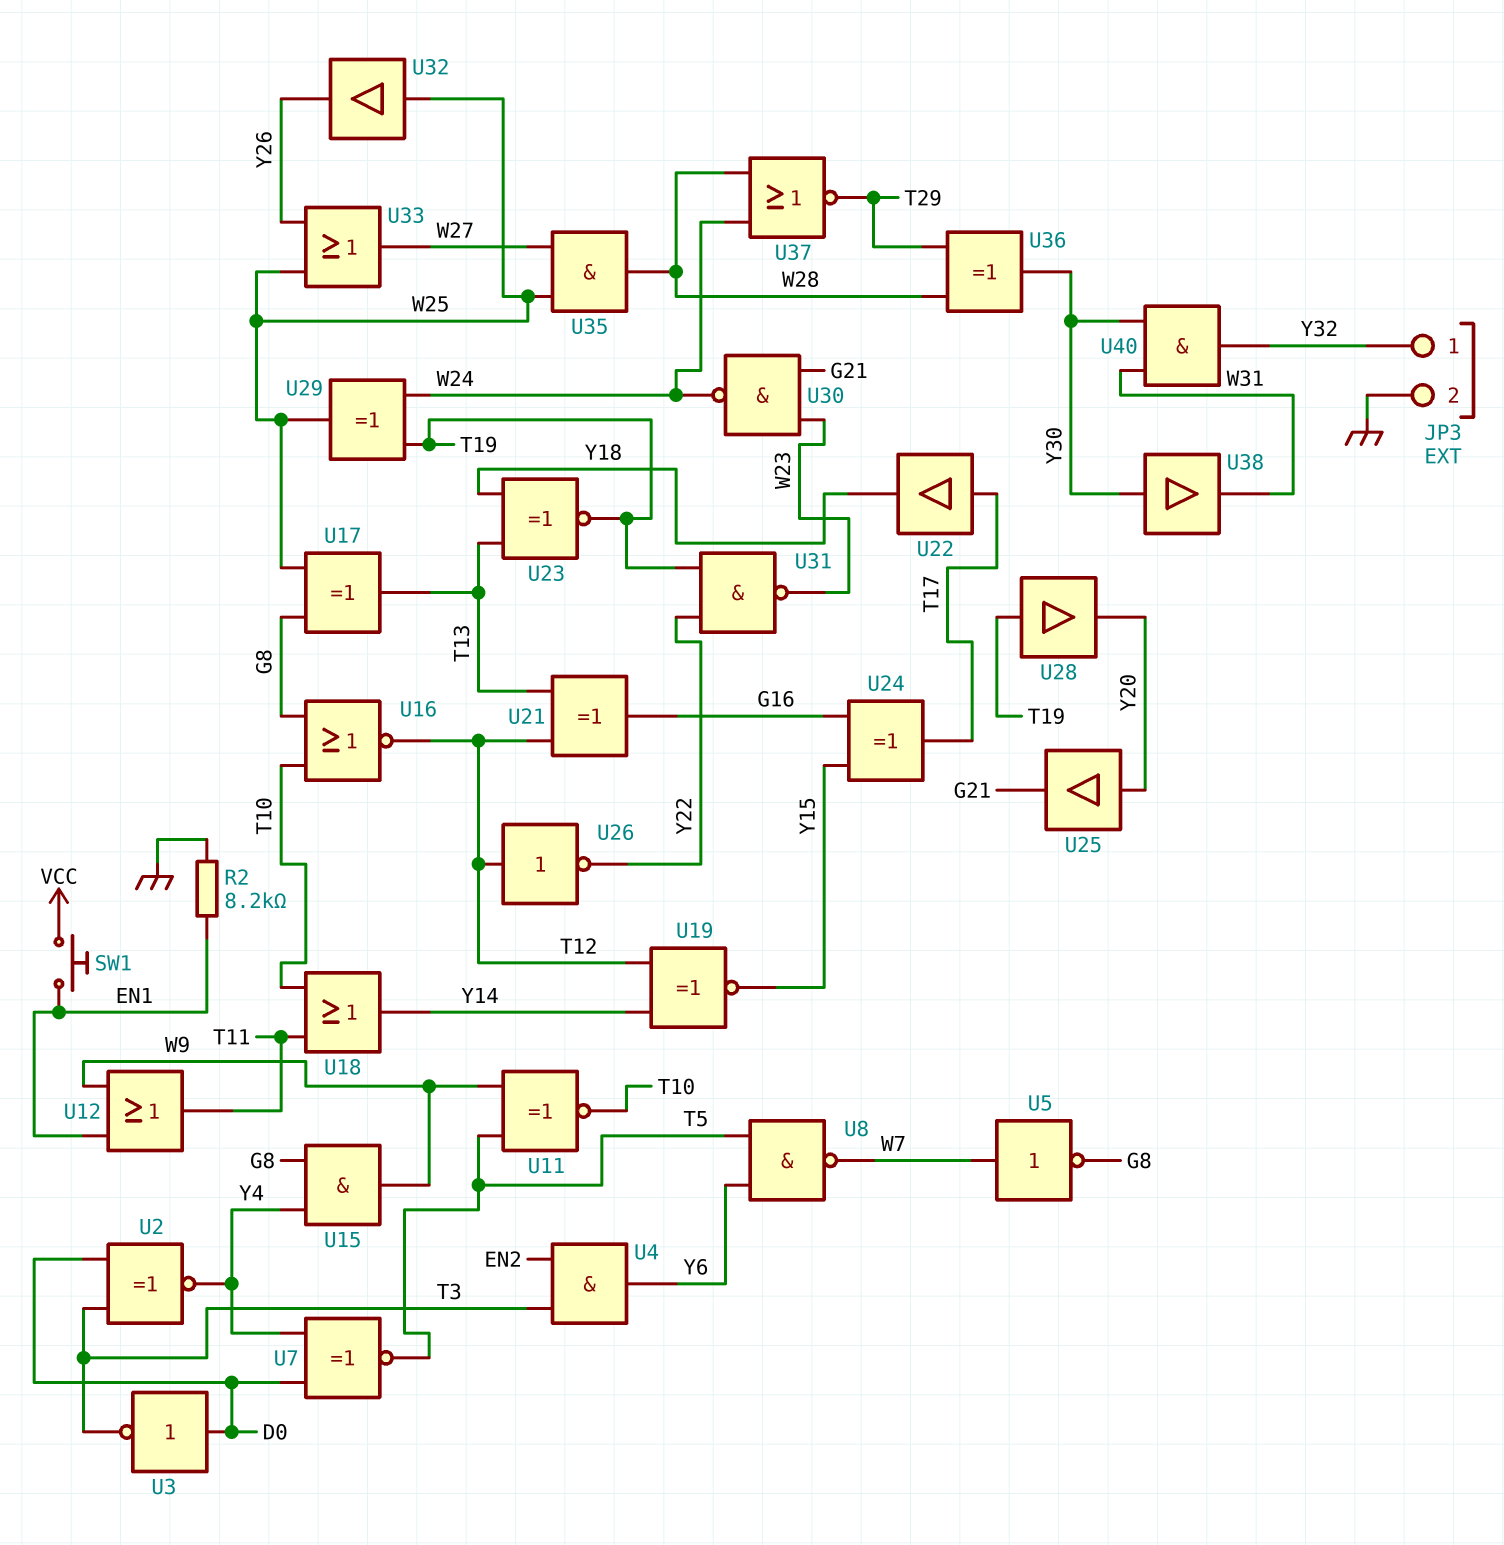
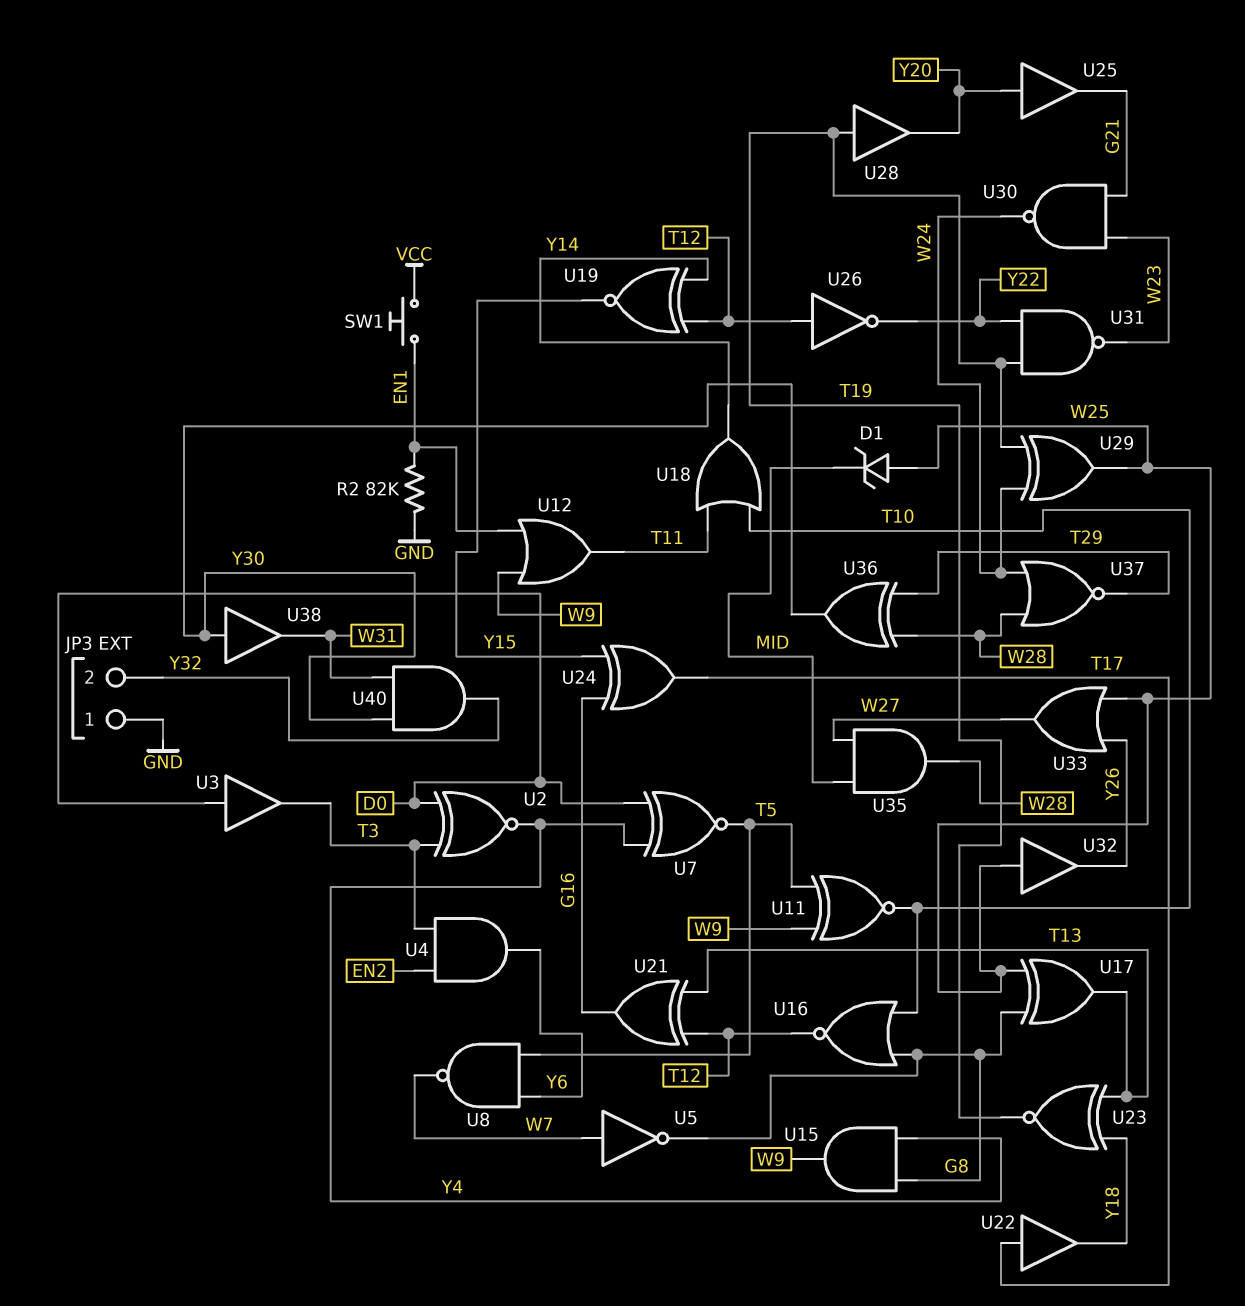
D1: none -> zener (A W25, K MID)
JP3 pin 1: Y32 -> GND
JP3 pin 2: GND -> Y32
R2: 8.2k (EN1, GND) -> 82k (EN1, GND)
U3: NOT (in D0, out T3) -> buffer (in D0, out T3)
U35: AND (in W25, in W27, out W28) -> AND (in MID, in W27, out W28)

